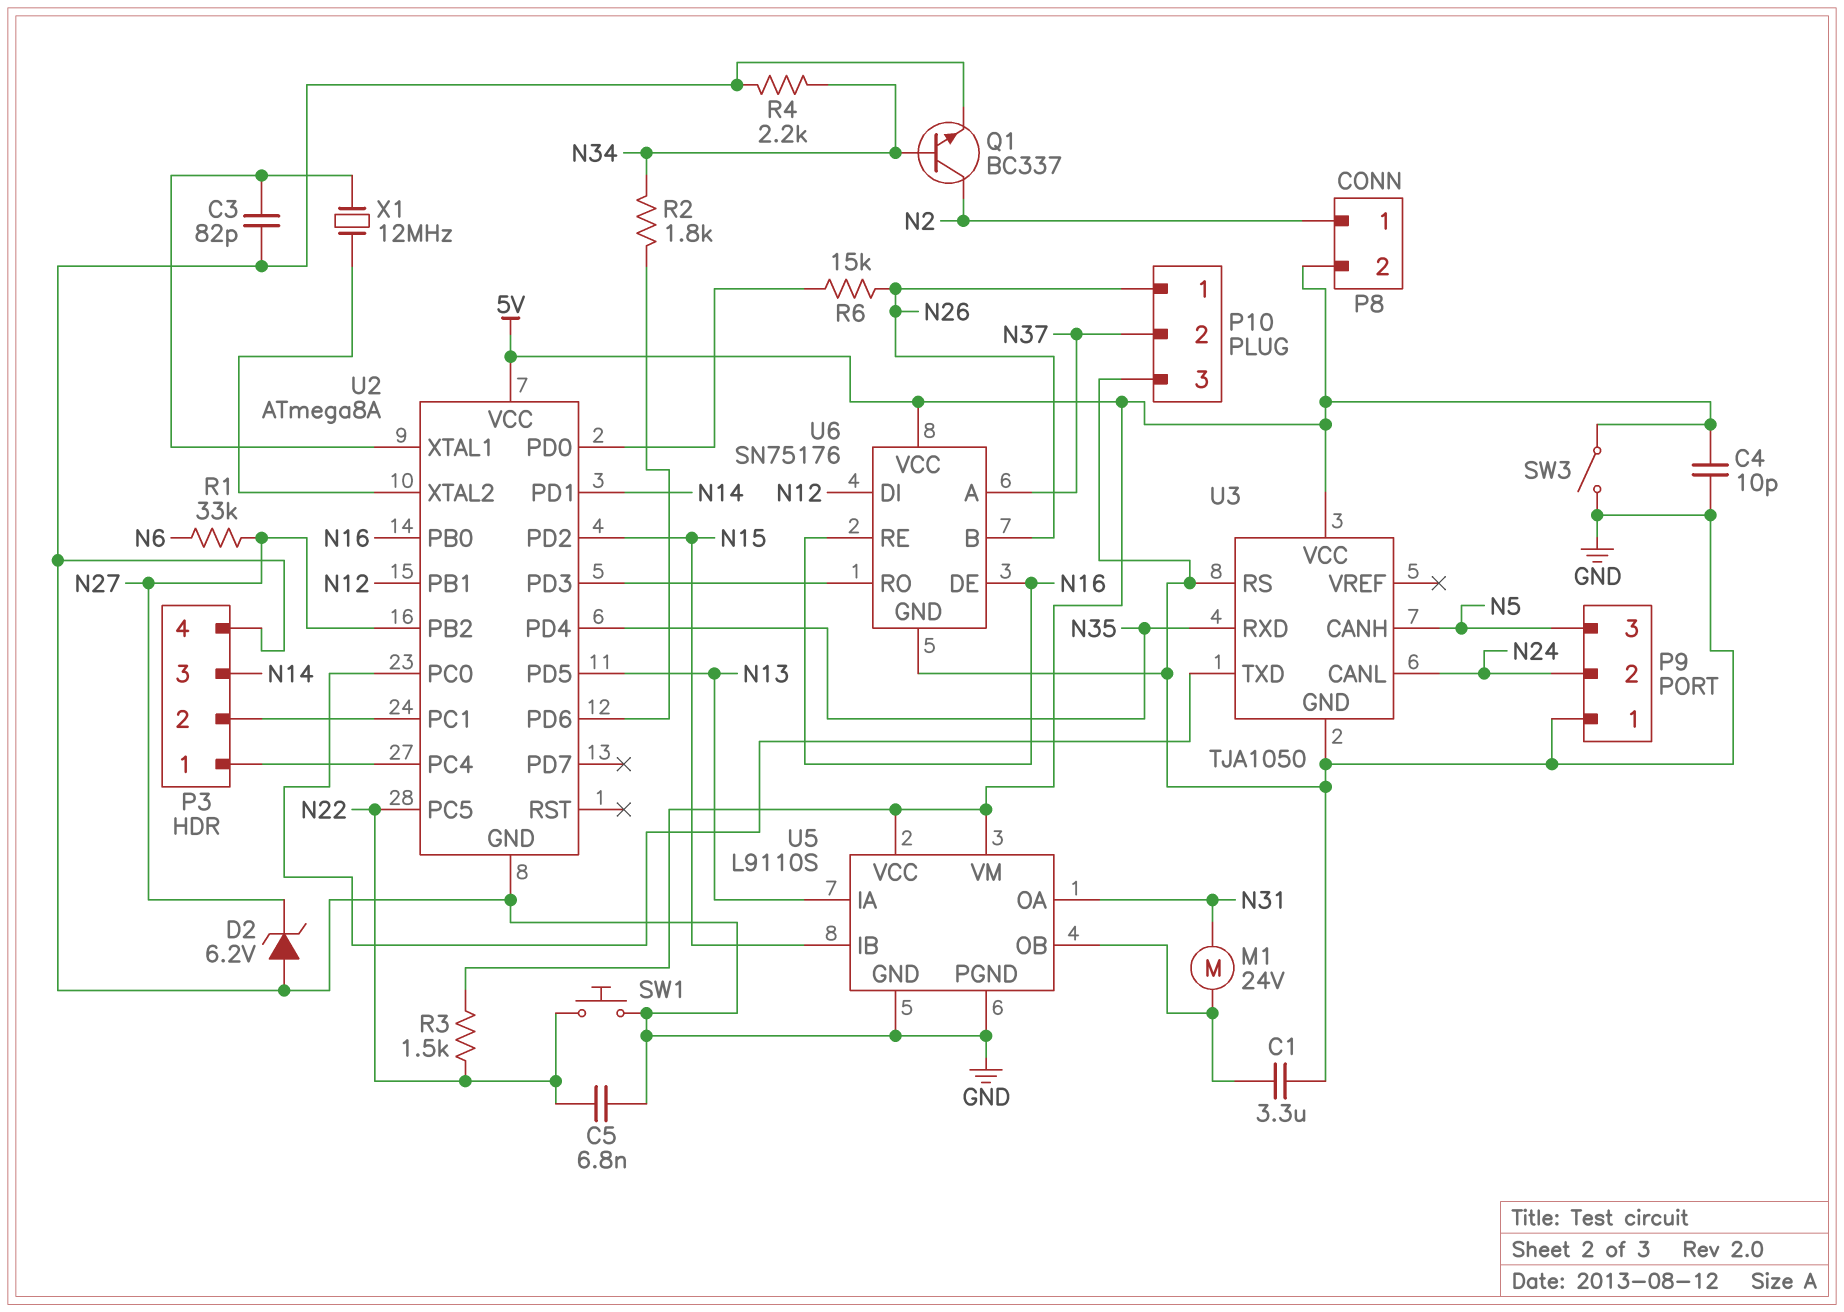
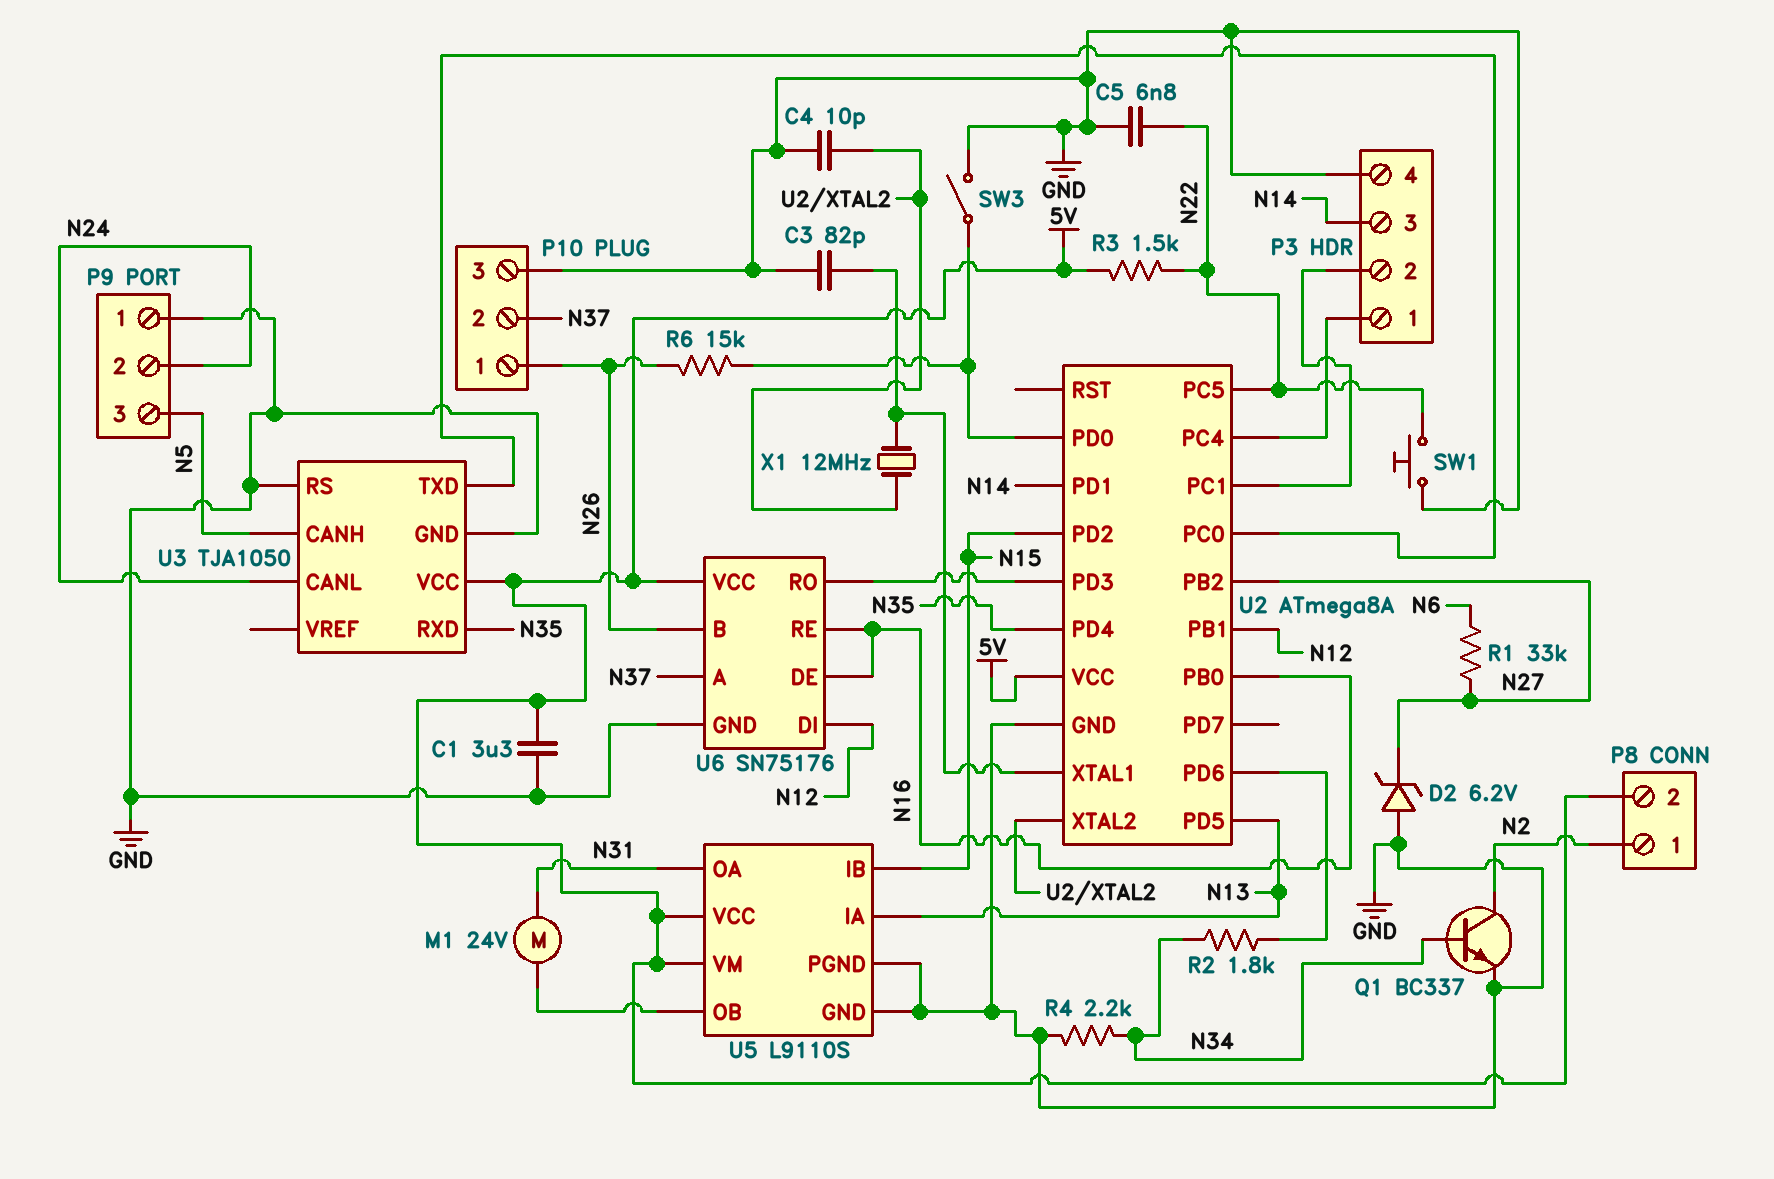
C1: 3.3uF (GND, U5/OB) -> 3.3uF (5V, GND)
C4: 10pF (5V, GND) -> 10pF (GND, U2/XTAL2)
SW3: switch (5V, GND) -> switch (GND, U2/PD0)

